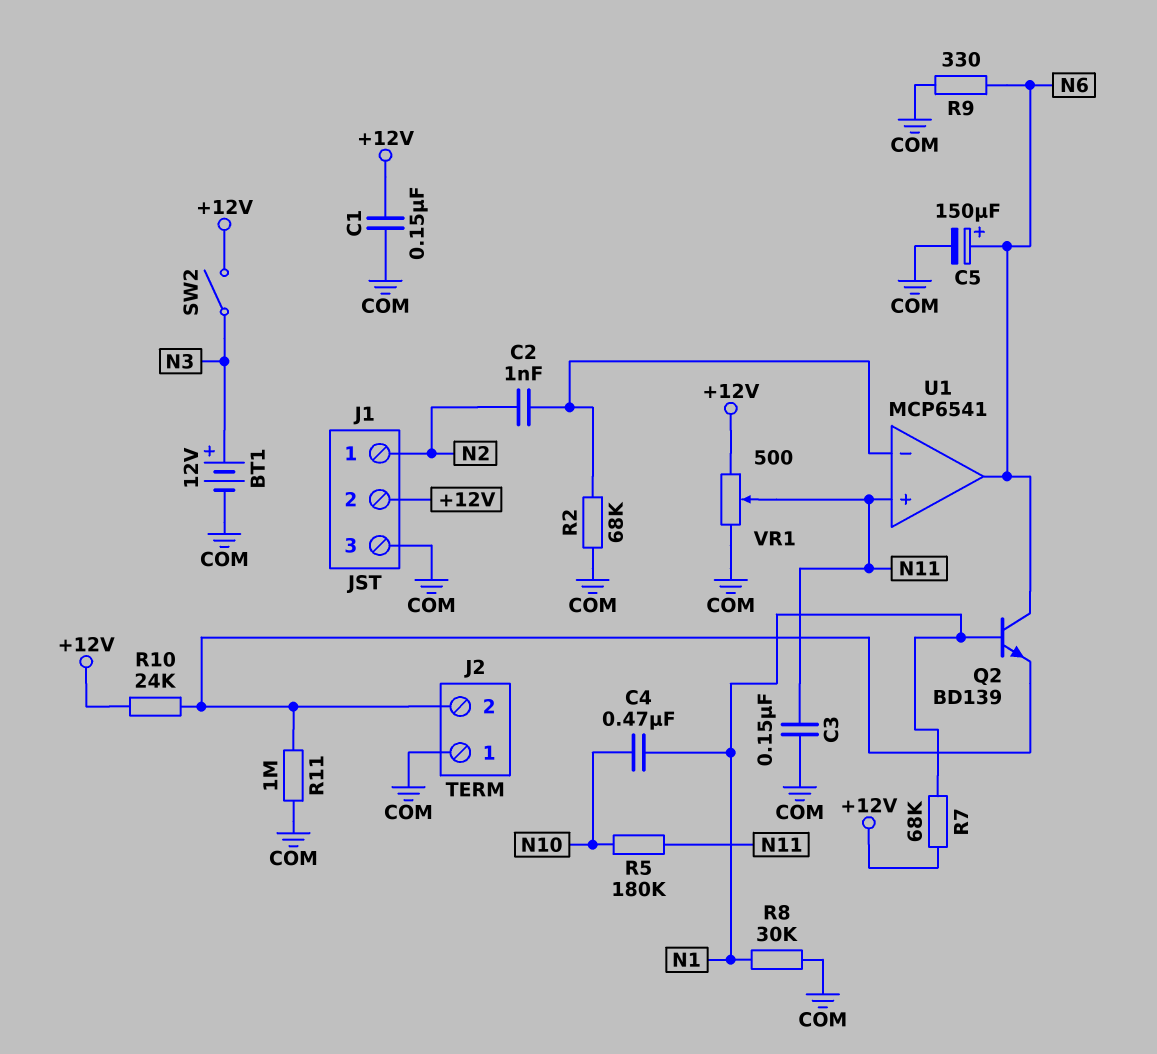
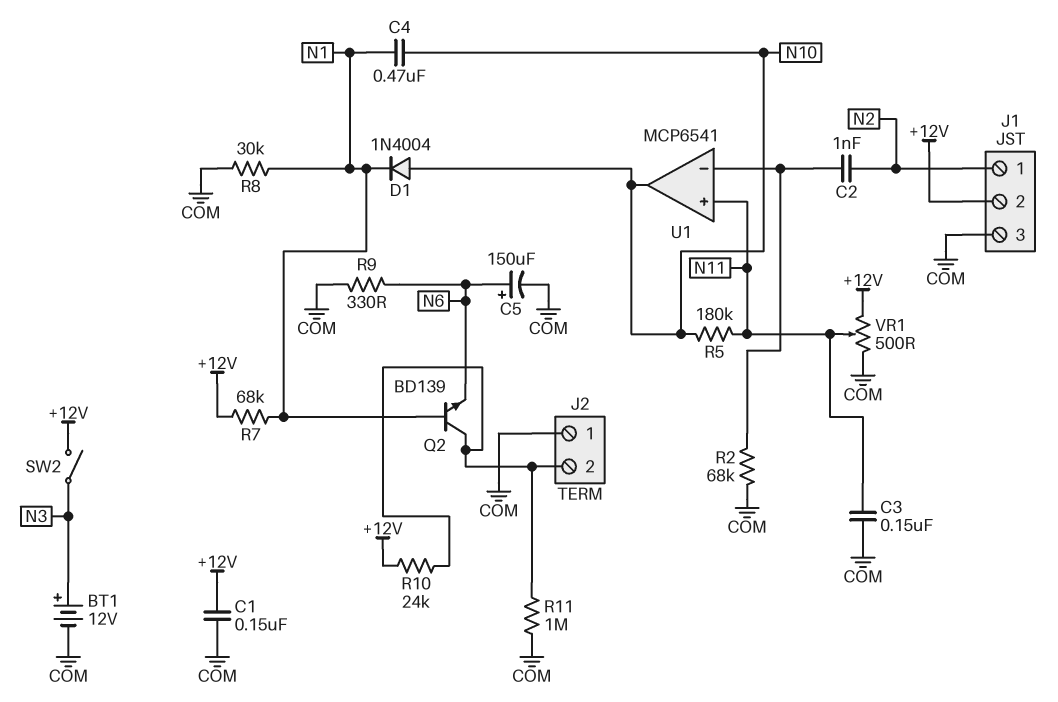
D1: none -> diode 1N4004 (A N10, K N1)
Q2: NPN BD139 (B N1, C N6, E J2/2) -> NPN BD139 (B N1, C J2/2, E N6)
U1 pin out: N6 -> N10

